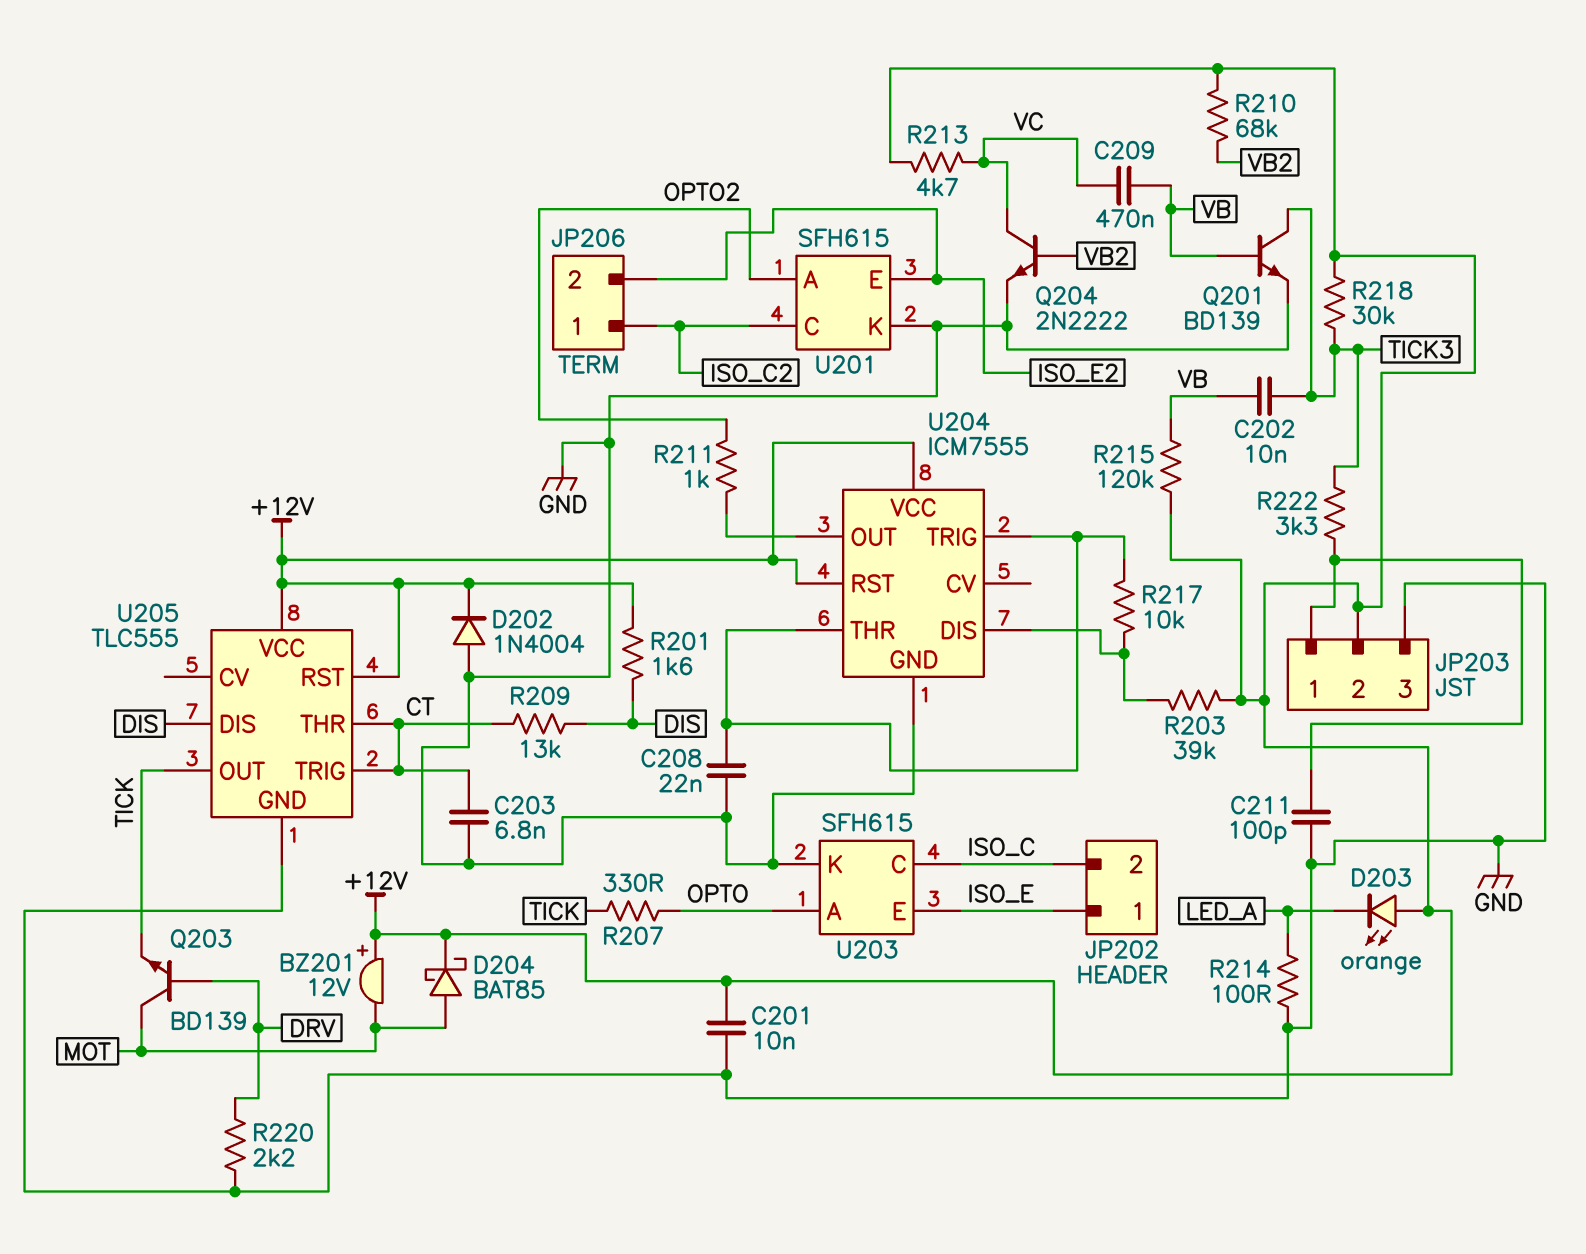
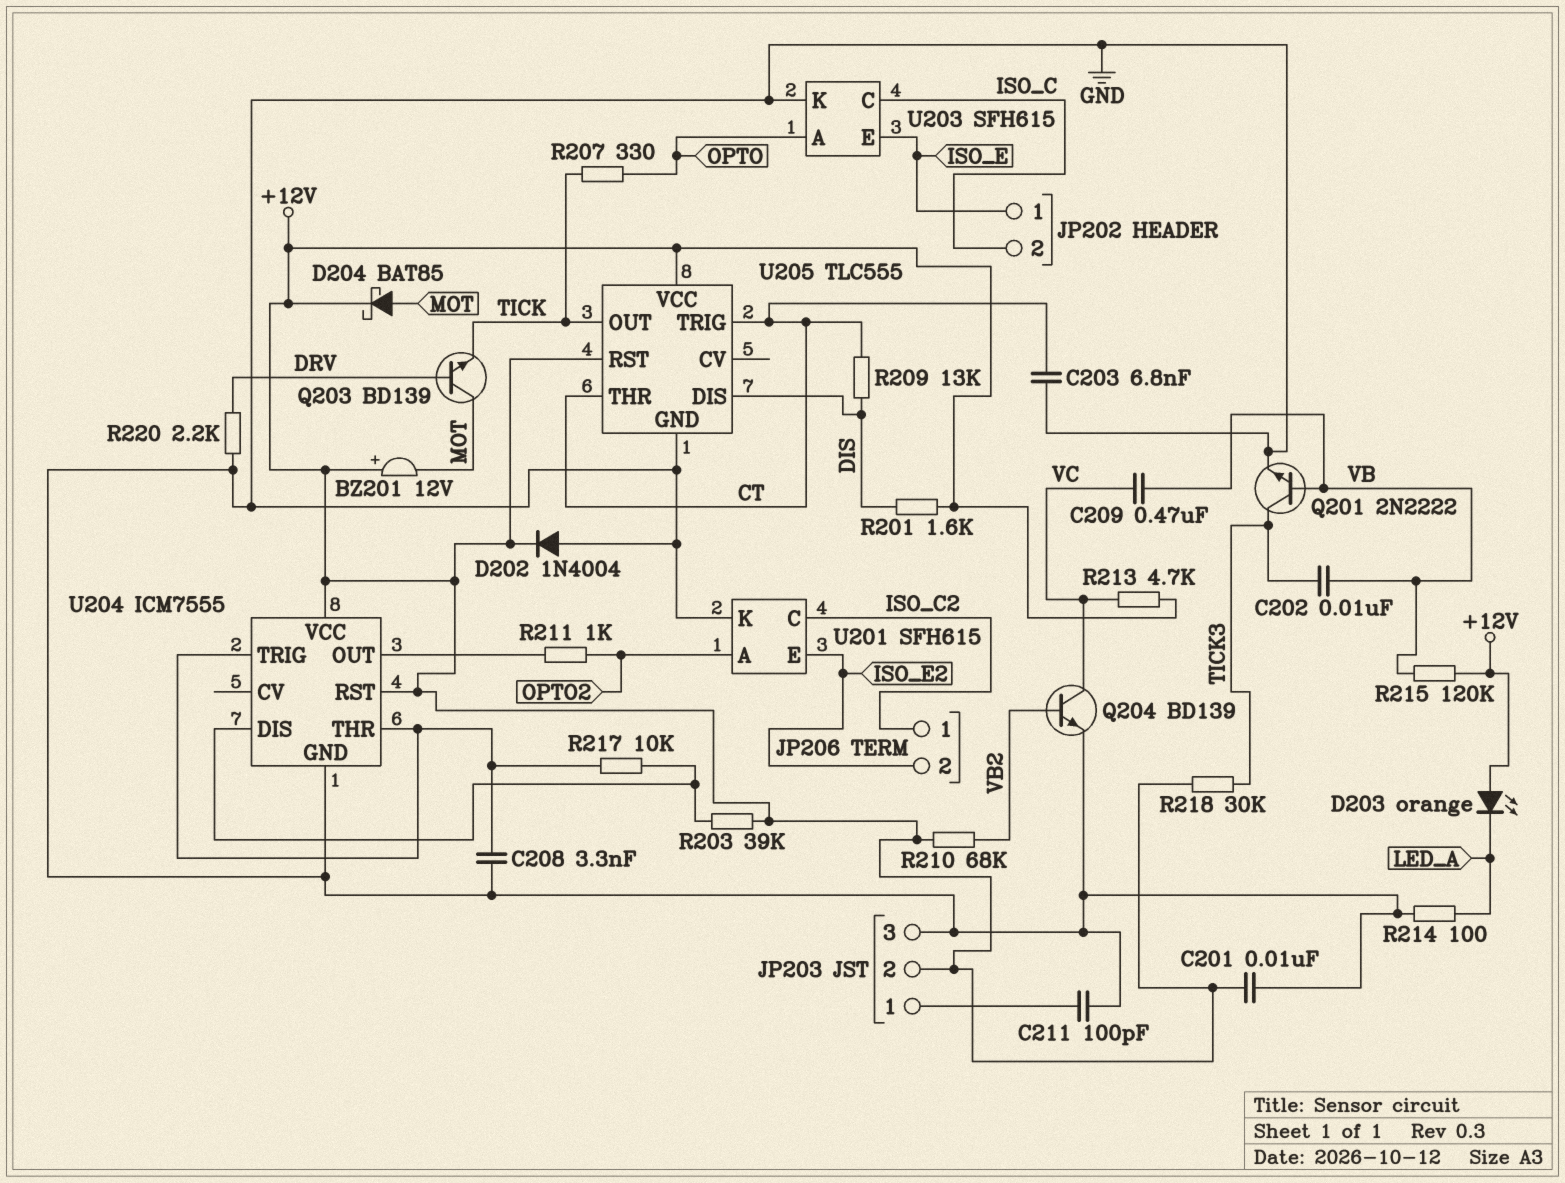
C208: 22nF (GND, U204/THR) -> 3.3nF (GND, U204/THR)
Q201: NPN BD139 (B VB, C TICK3, E GND) -> NPN 2N2222 (B VB, C TICK3, E GND)
Q204: NPN 2N2222 (B VB2, C VC, E GND) -> NPN BD139 (B VB2, C VC, E GND)
R222: 3.3k (JP203/1, TICK3) -> none

